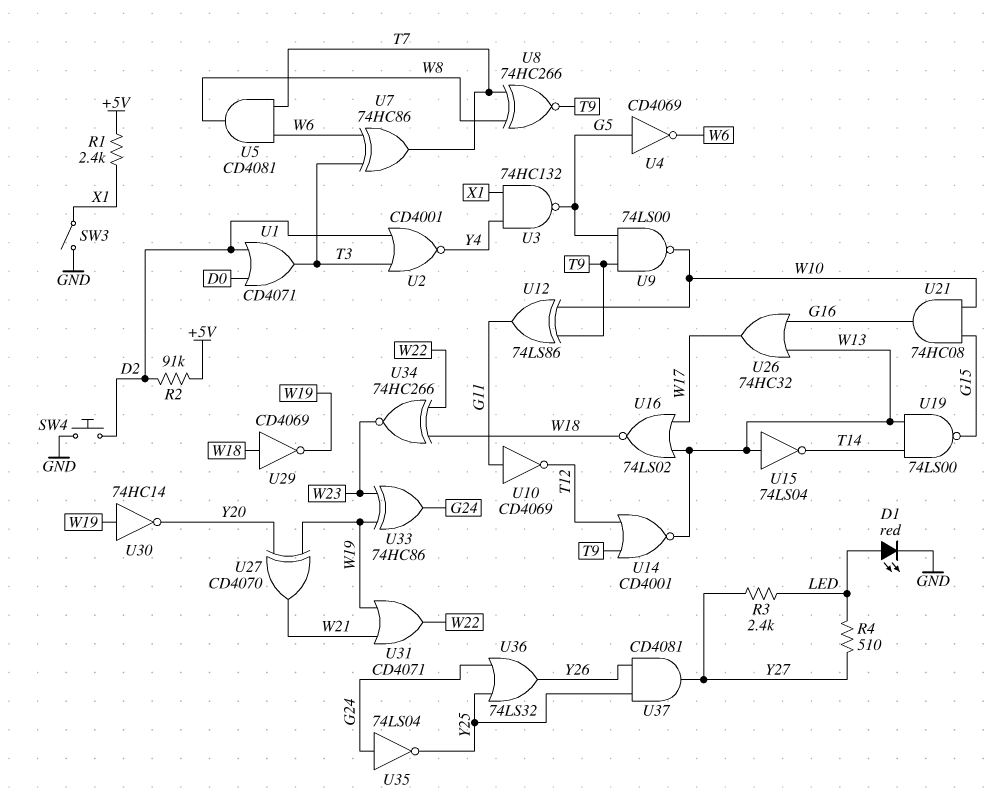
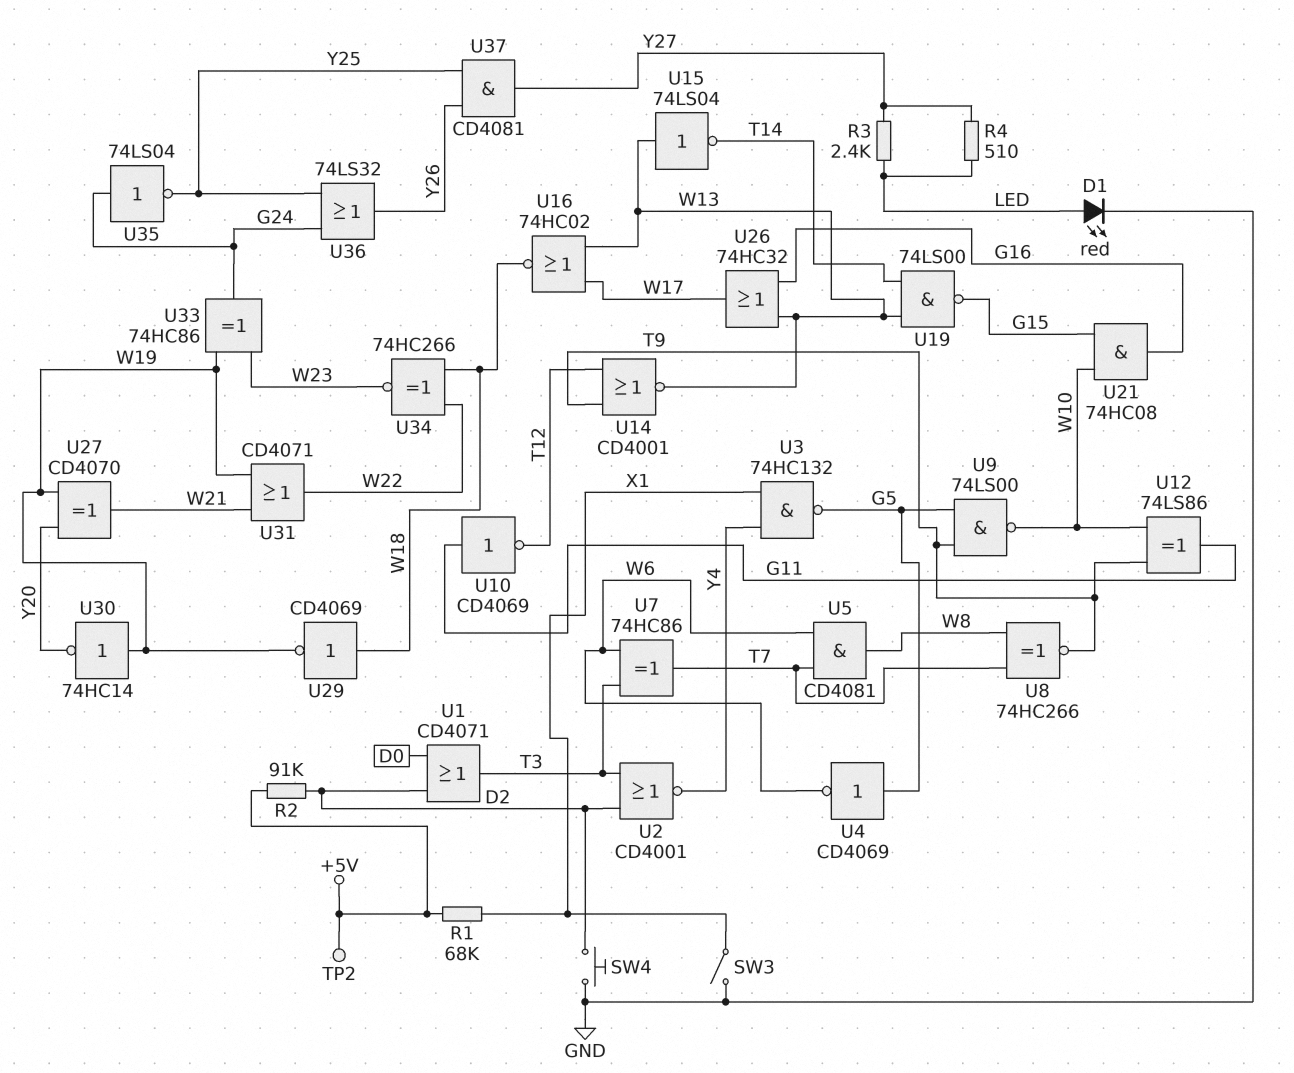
R1: 2.4k (+5V, X1) -> 68k (+5V, X1)
TP2: none -> test point (+5V)
U16: NOR 74LS02 (in W13, in W17, out W18) -> NOR 74HC02 (in W13, in W17, out W18)

